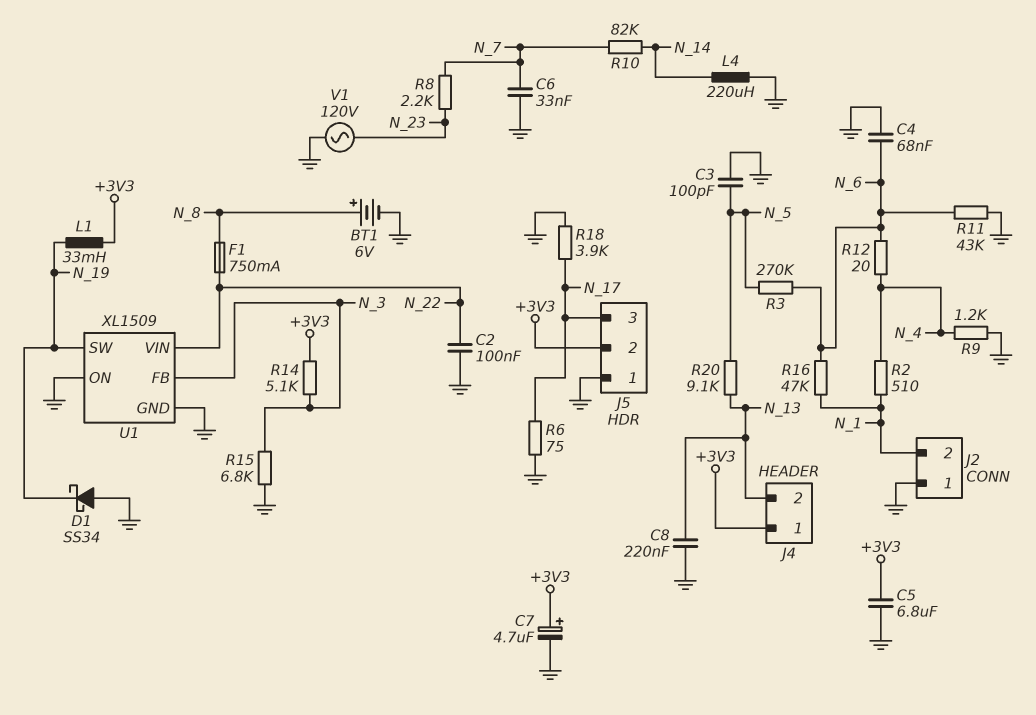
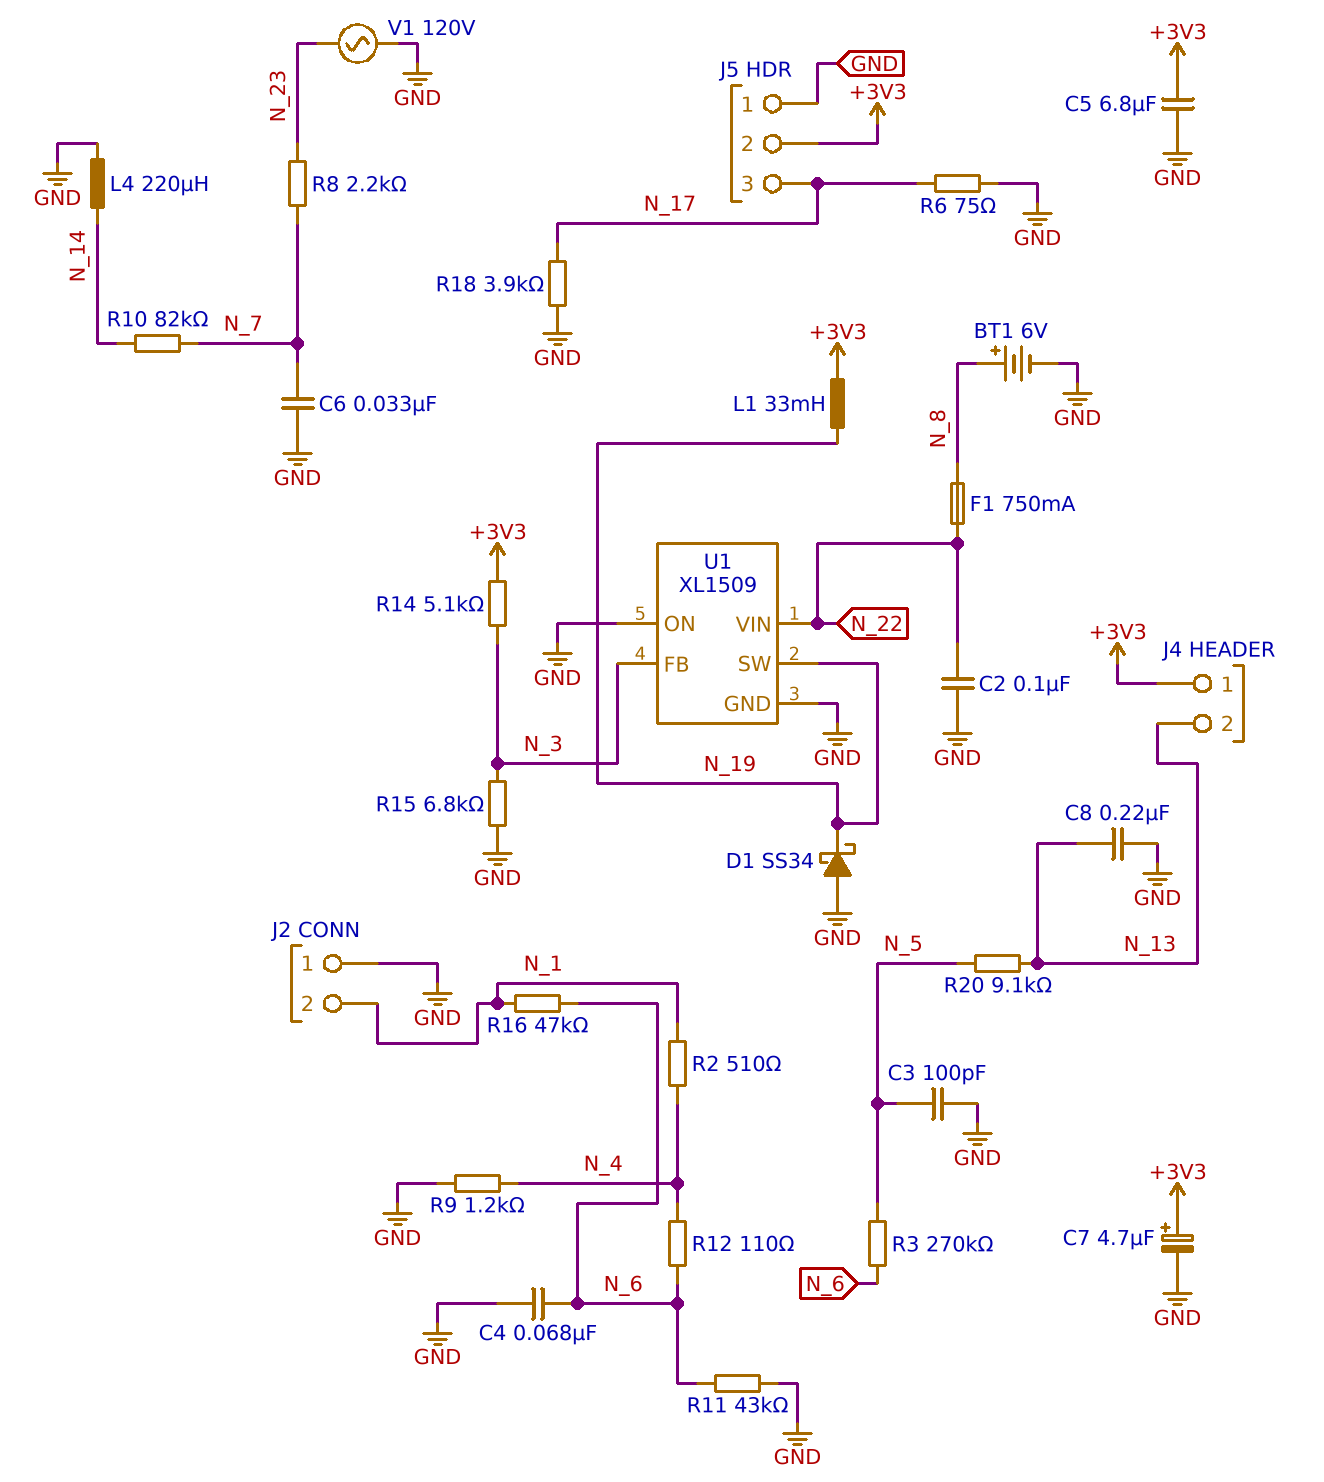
R12: 20 (N_4, N_6) -> 110 (N_4, N_6)

